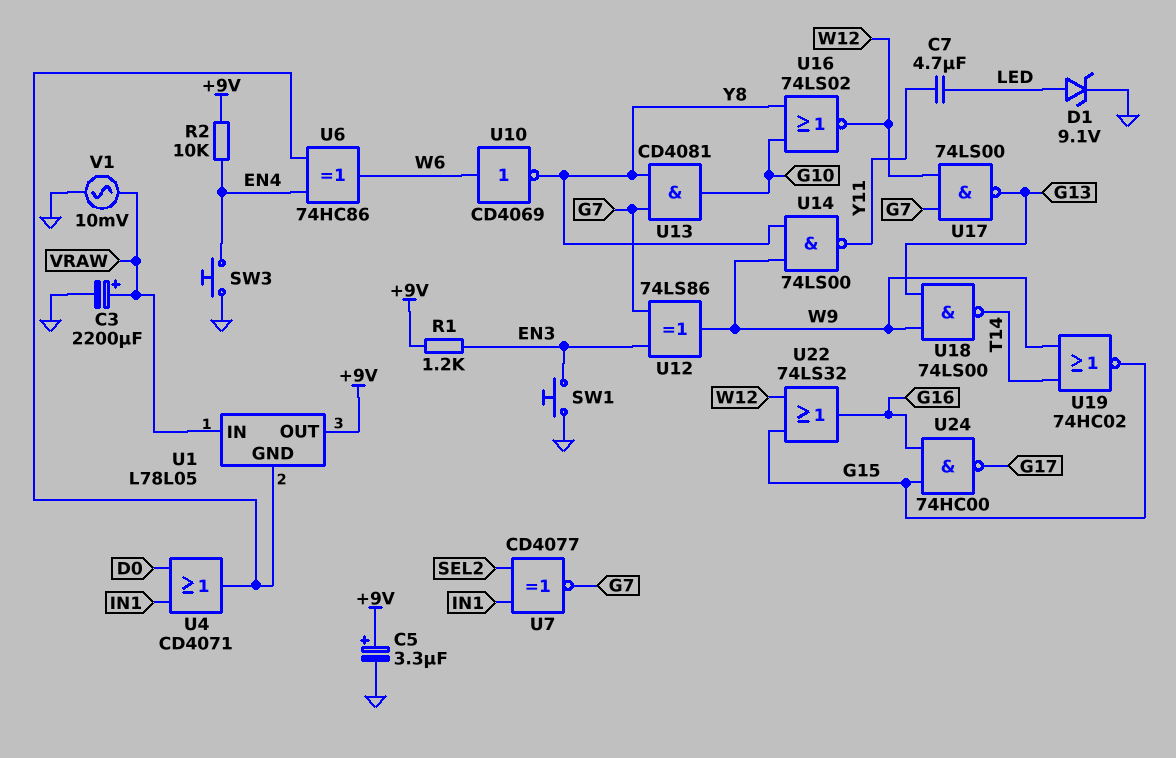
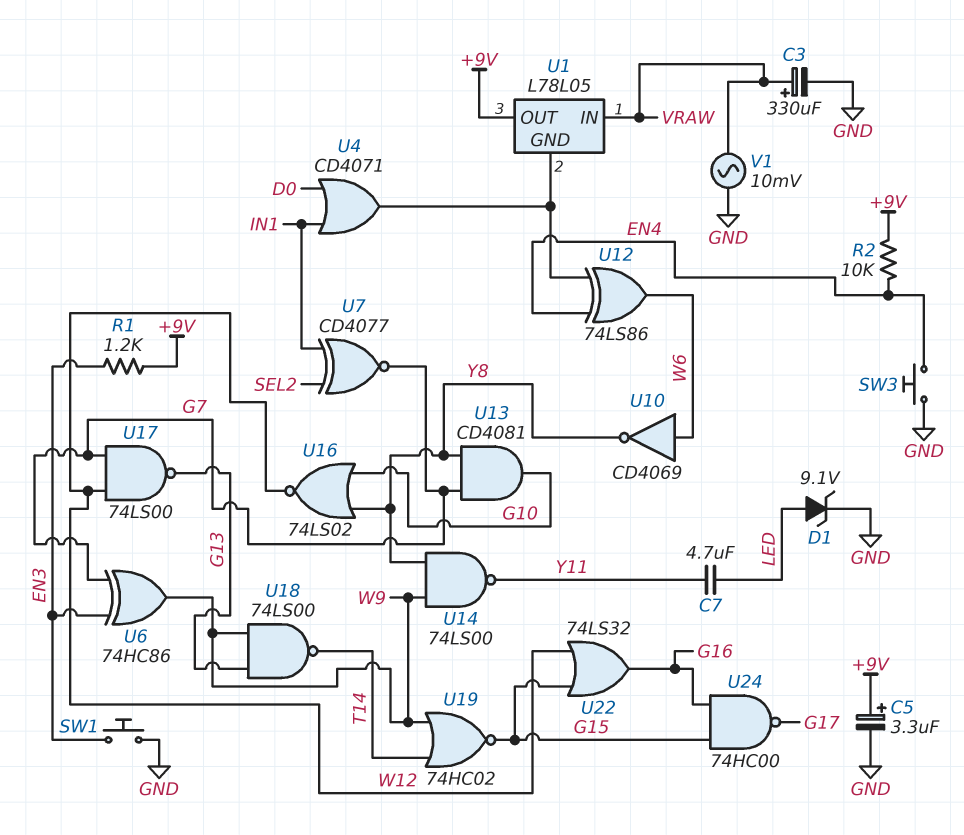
C3: 2200uF (plus VRAW, minus GND) -> 330uF (plus VRAW, minus GND)
U6: XOR 74HC86 (in EN4, in U1/GND, out W6) -> XOR 74HC86 (in EN3, in G7, out W9)
U12: XOR 74LS86 (in EN3, in G7, out W9) -> XOR 74LS86 (in EN4, in U1/GND, out W6)

